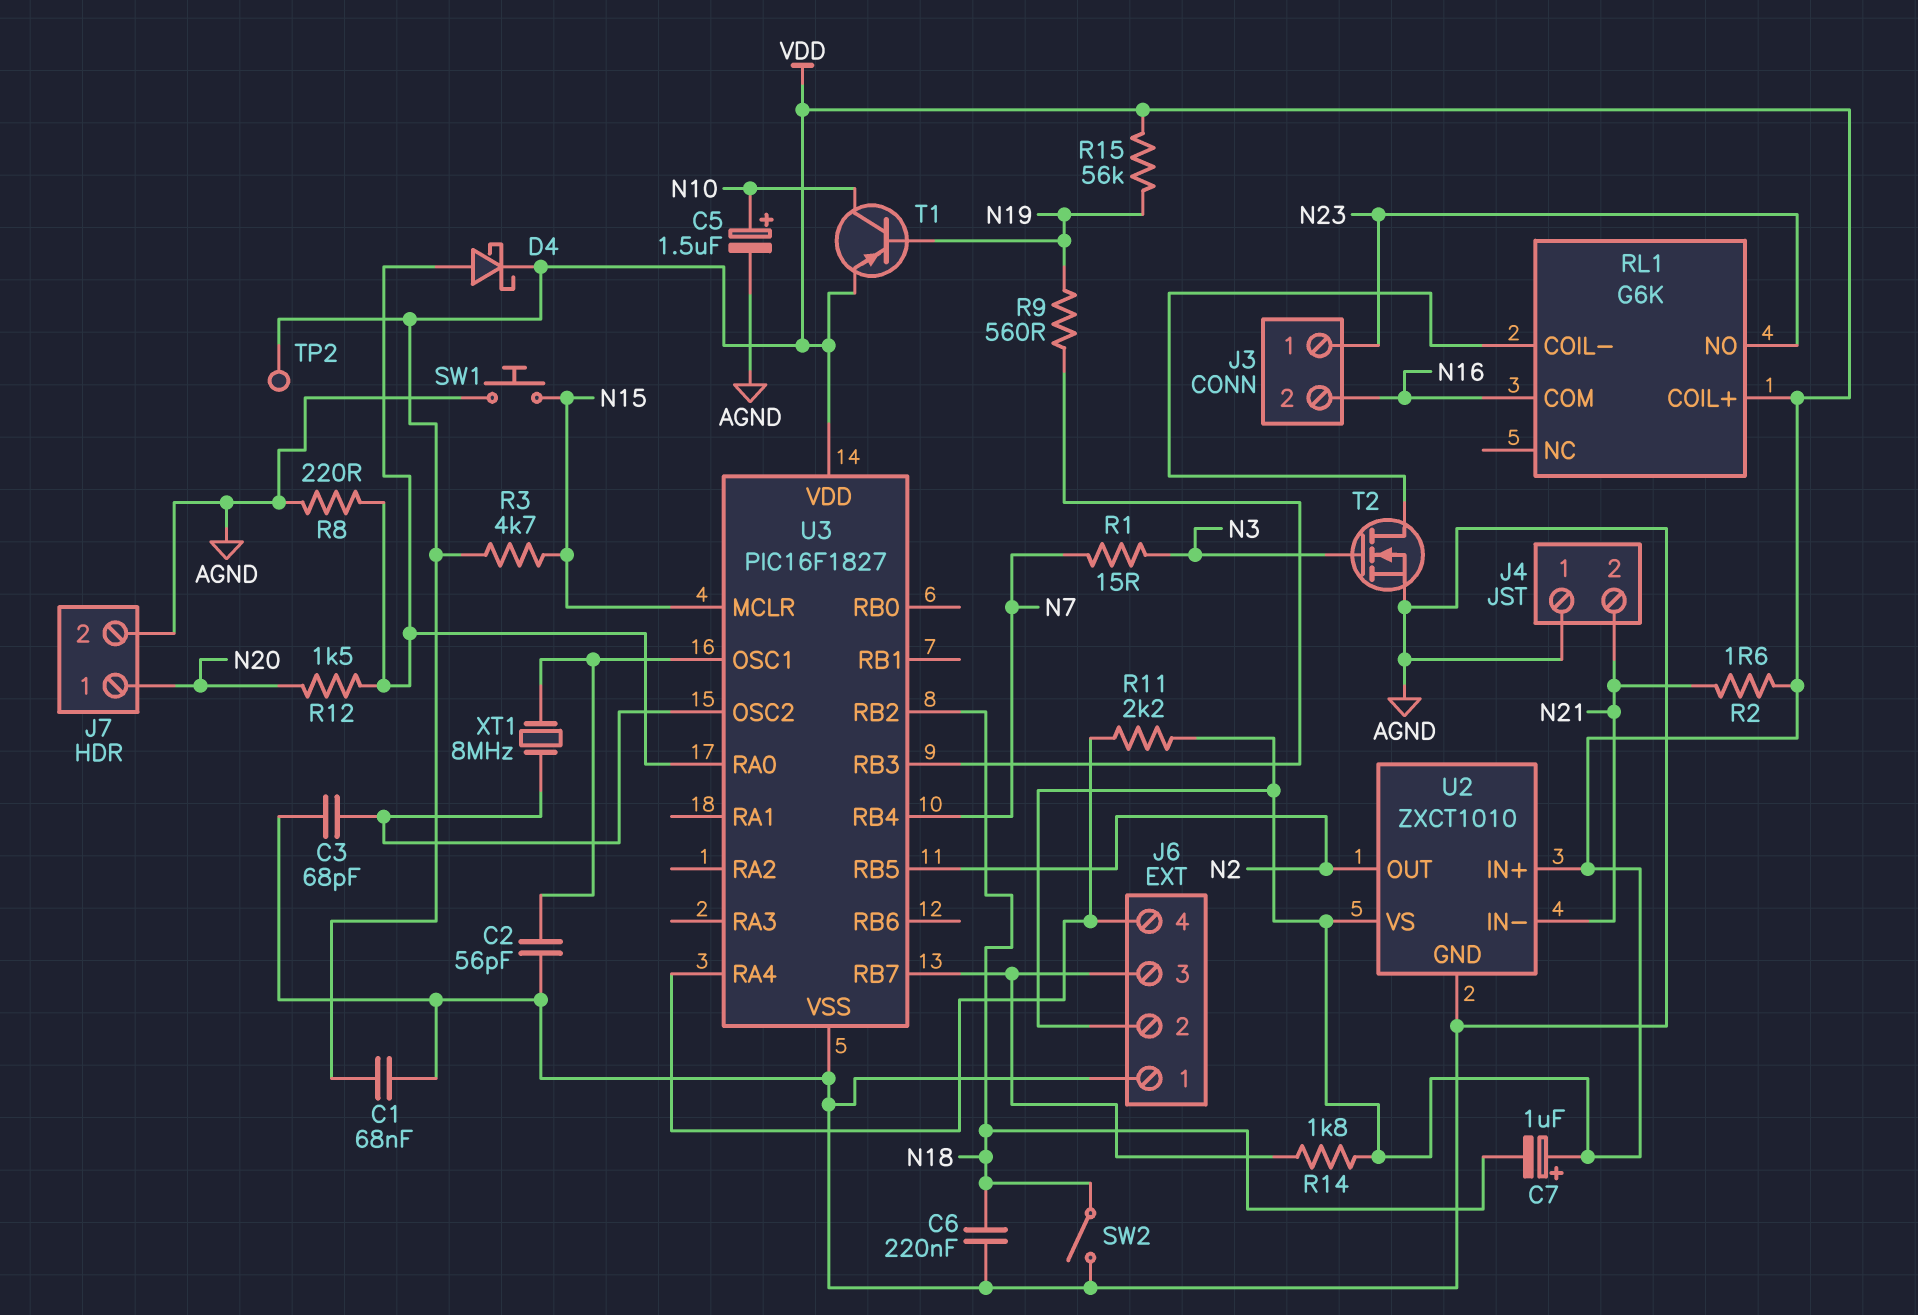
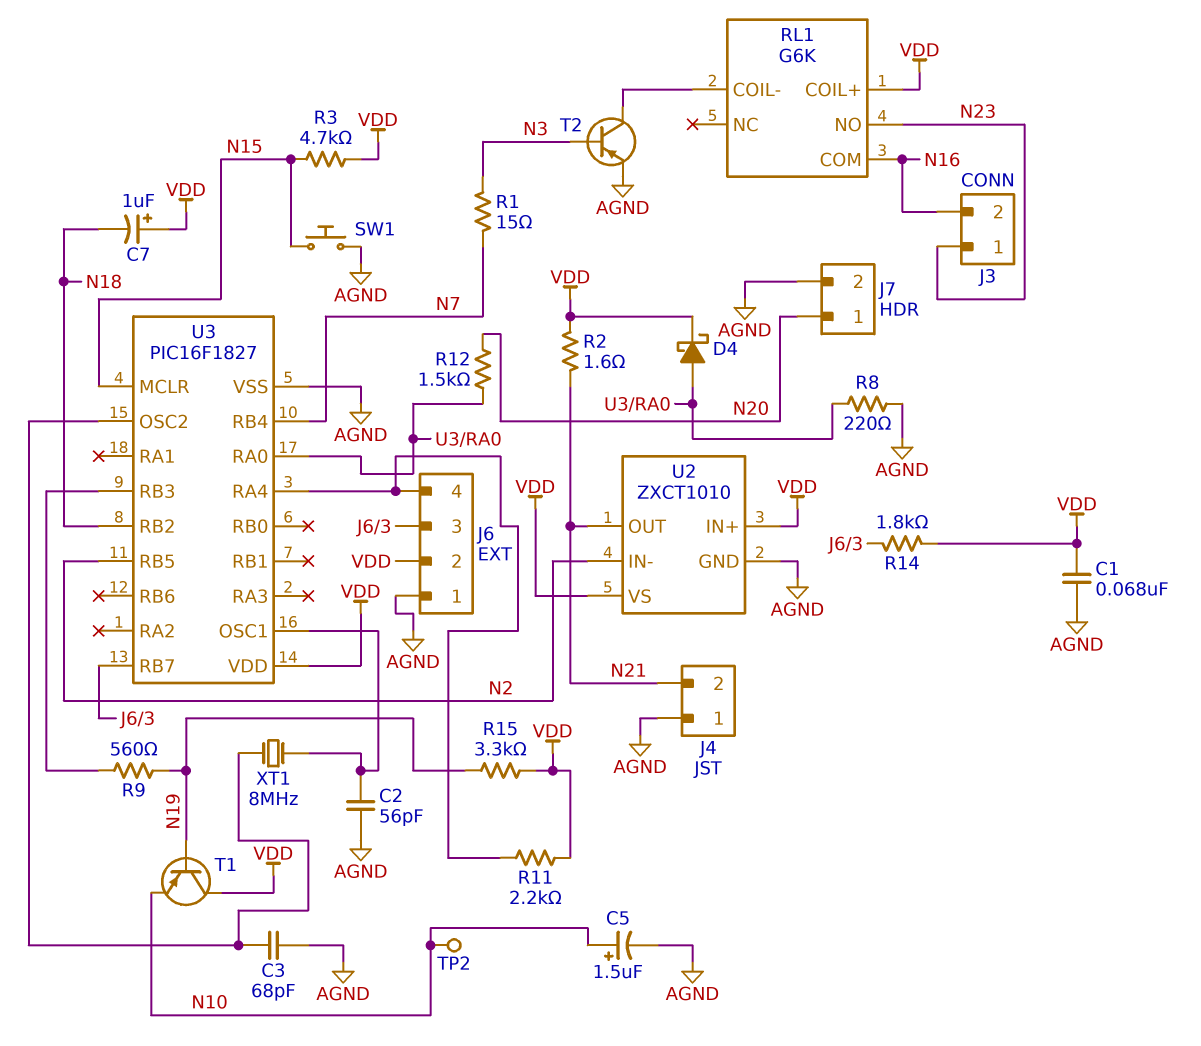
C6: 220nF (AGND, N18) -> none
R15: 56k (N19, VDD) -> 3.3k (N19, VDD)
SW2: switch (AGND, N18) -> none
T1: PNP (B N19, C N10, E VDD) -> PNP (B N19, C VDD, E N10)
T2: NMOS (G N3, D RL1/COIL-, S AGND) -> PNP (B N3, C RL1/COIL-, E AGND)
TP2: test point (VDD) -> test point (N10)
U2 pin IN-: N21 -> N2
U2 pin OUT: N2 -> N21

